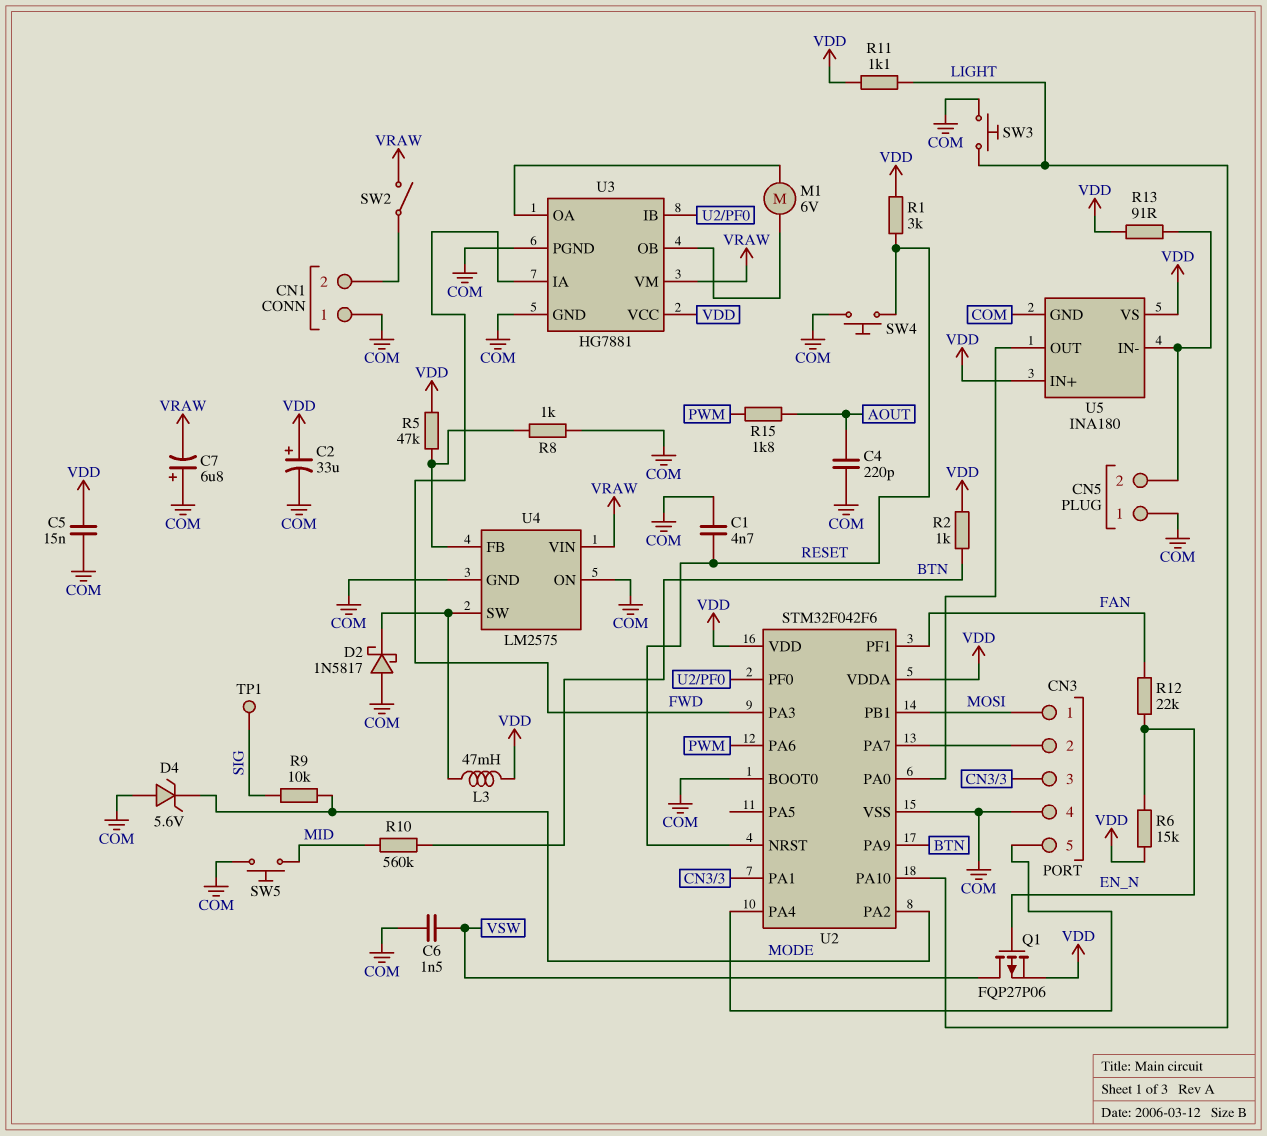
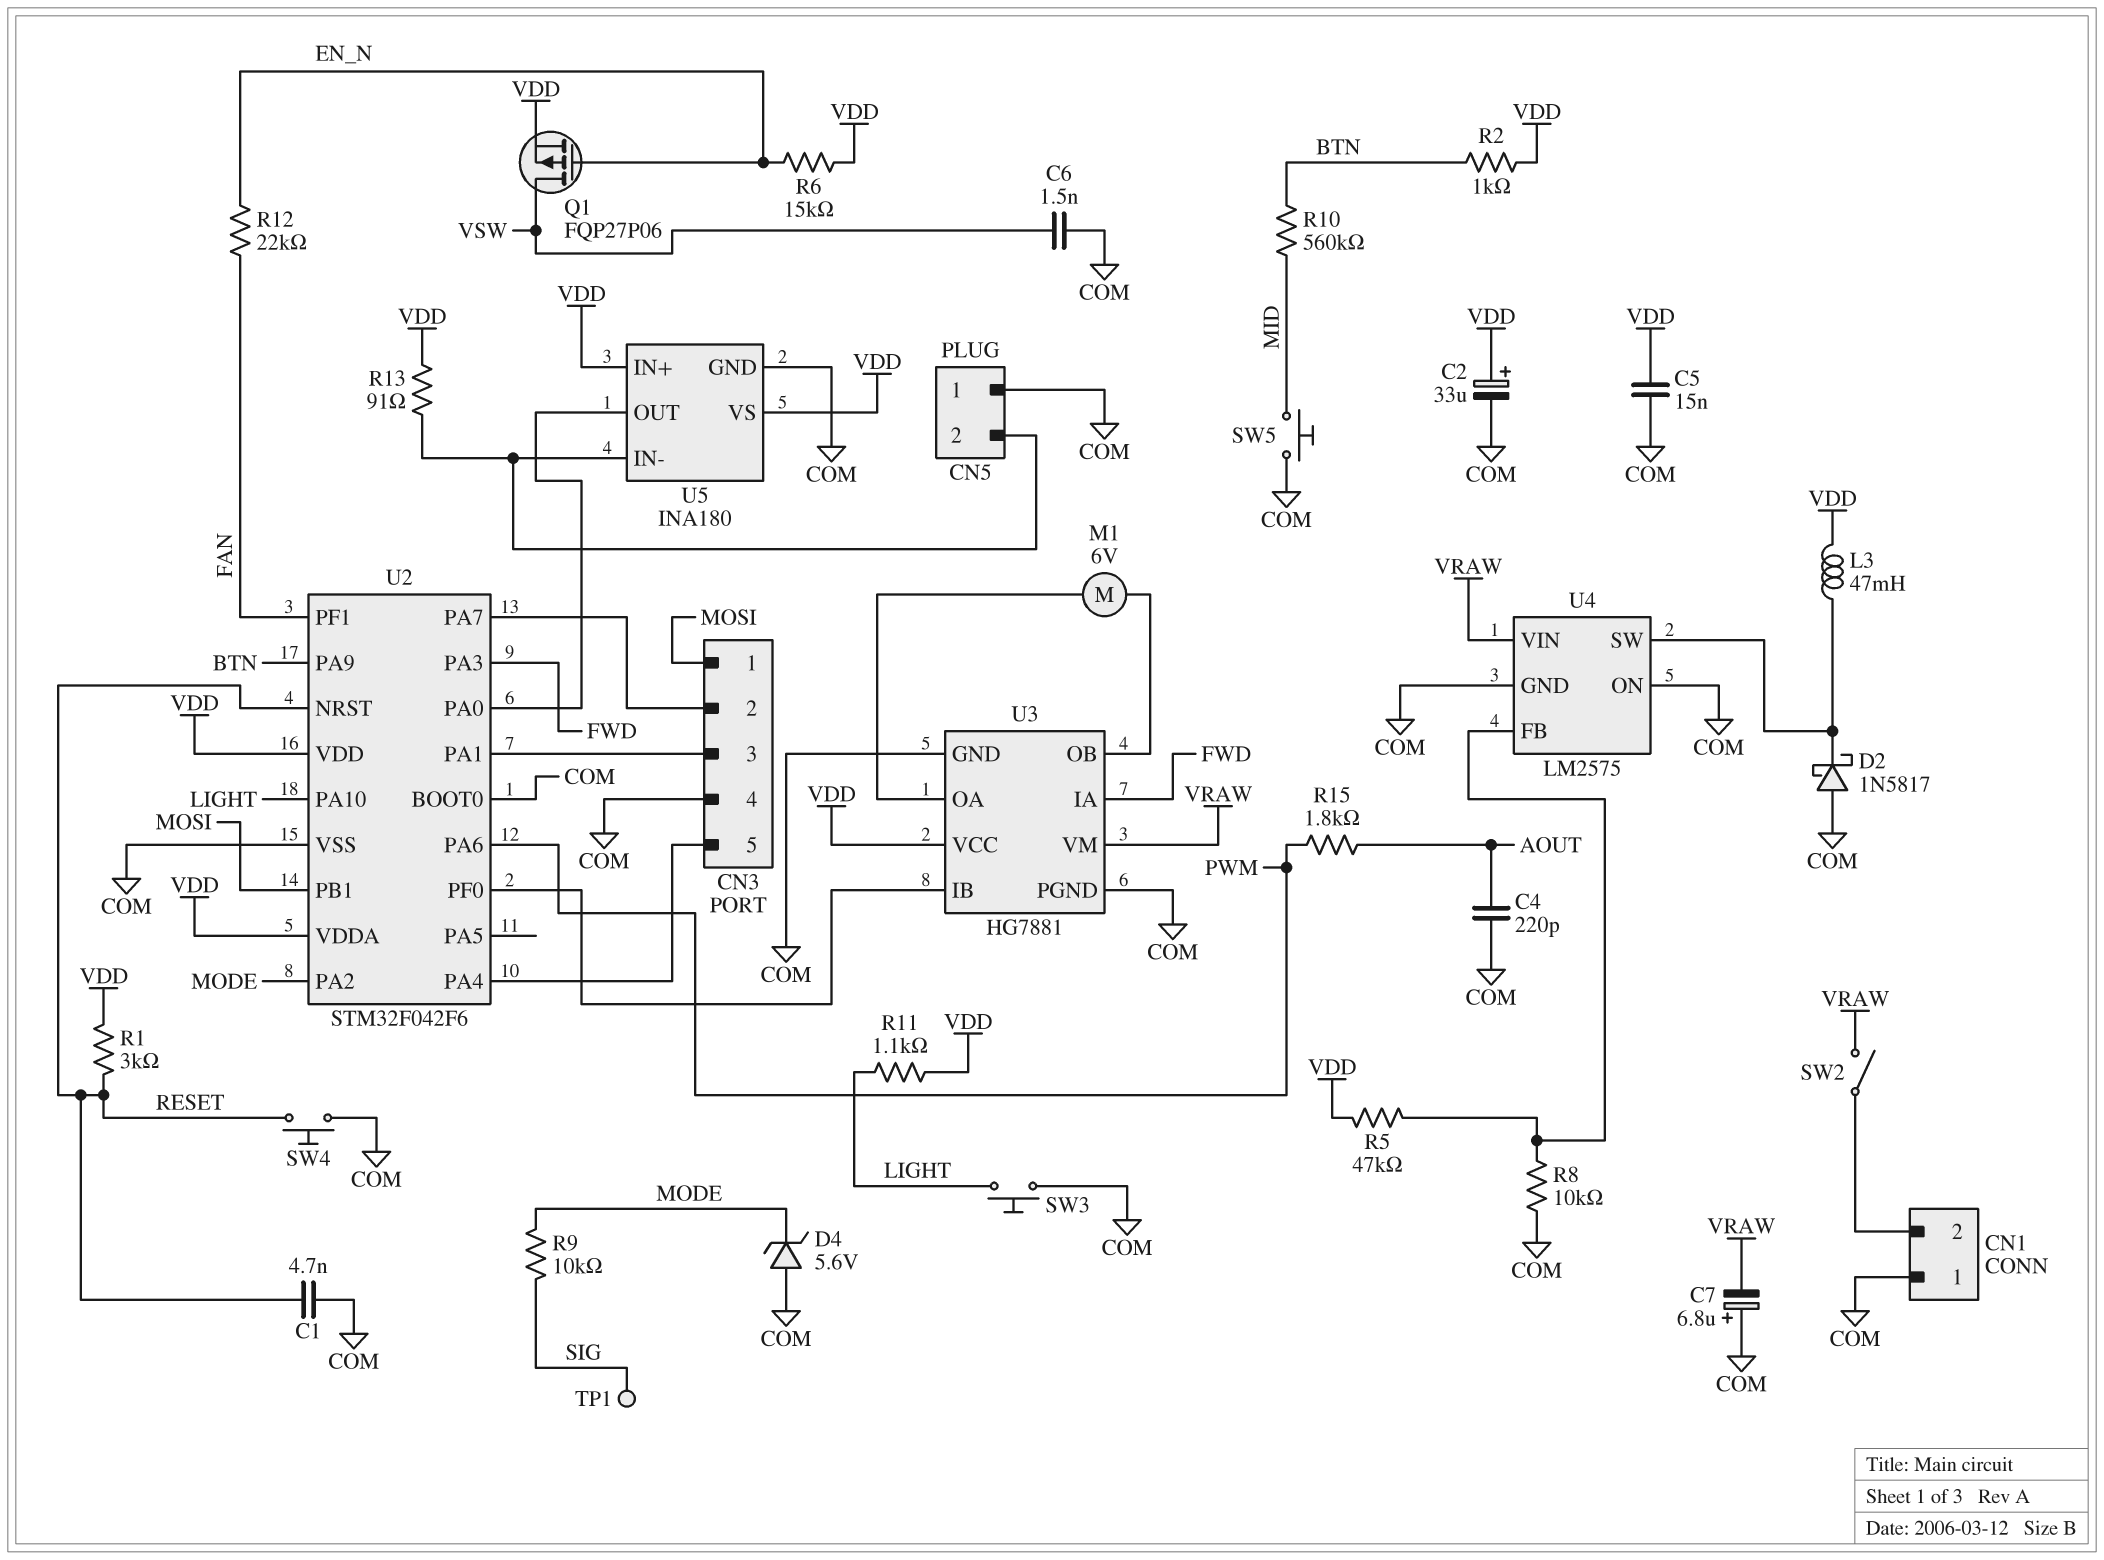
R8: 1k (COM, U4/FB) -> 10k (COM, U4/FB)

